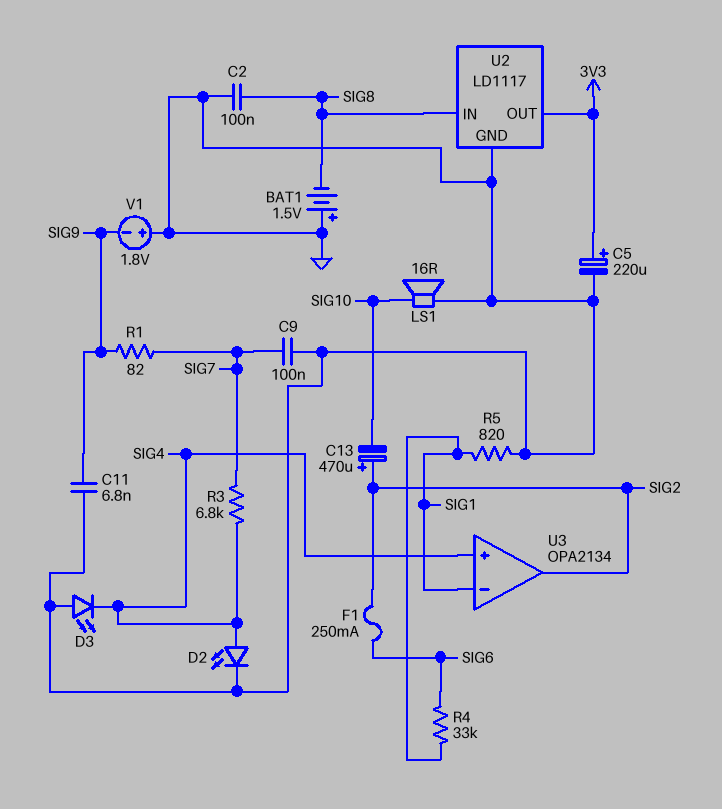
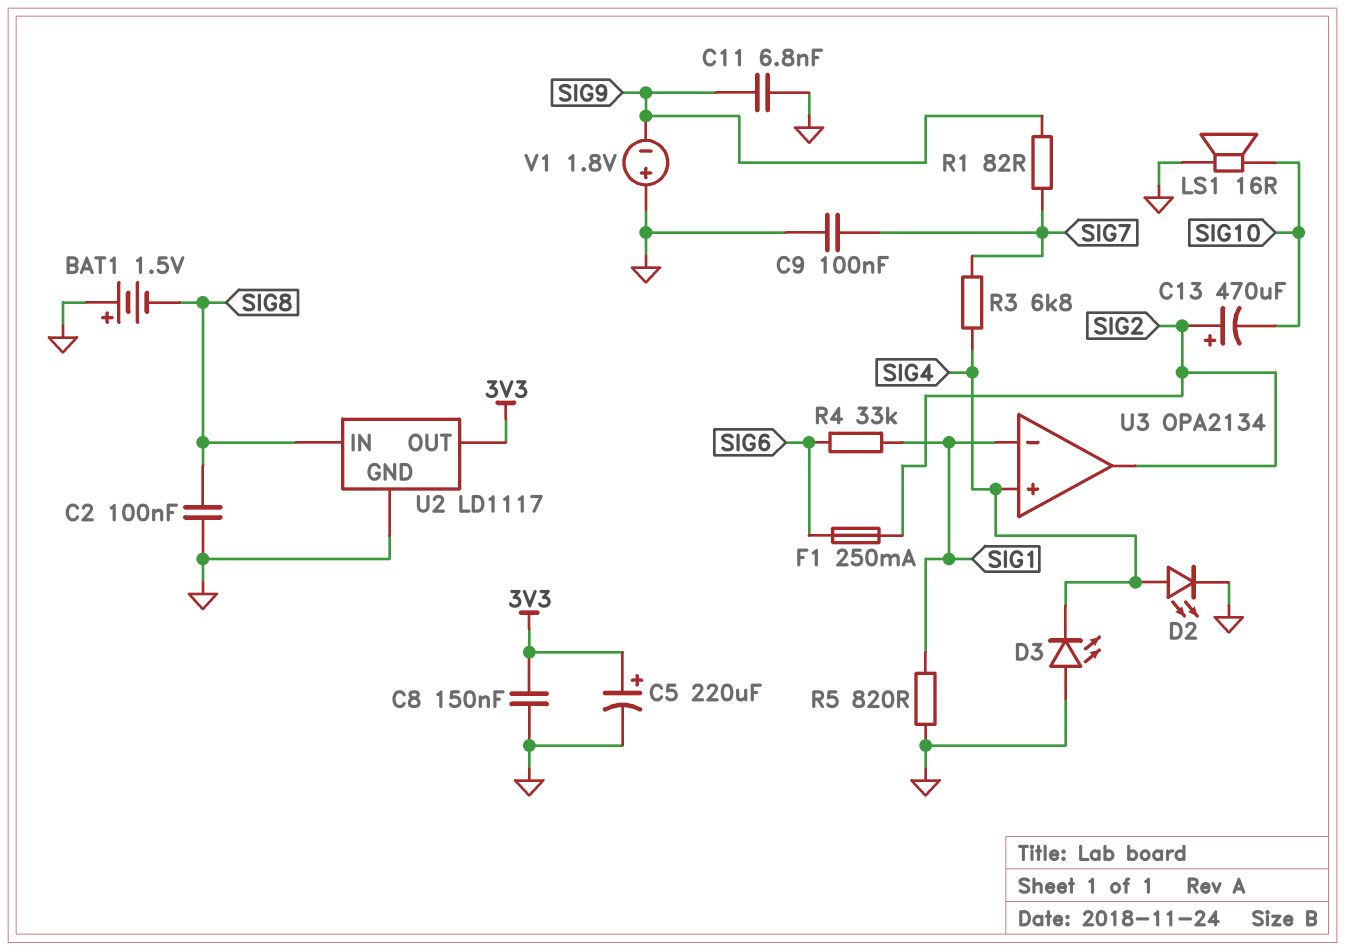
C8: none -> 150nF (3V3, GND)

